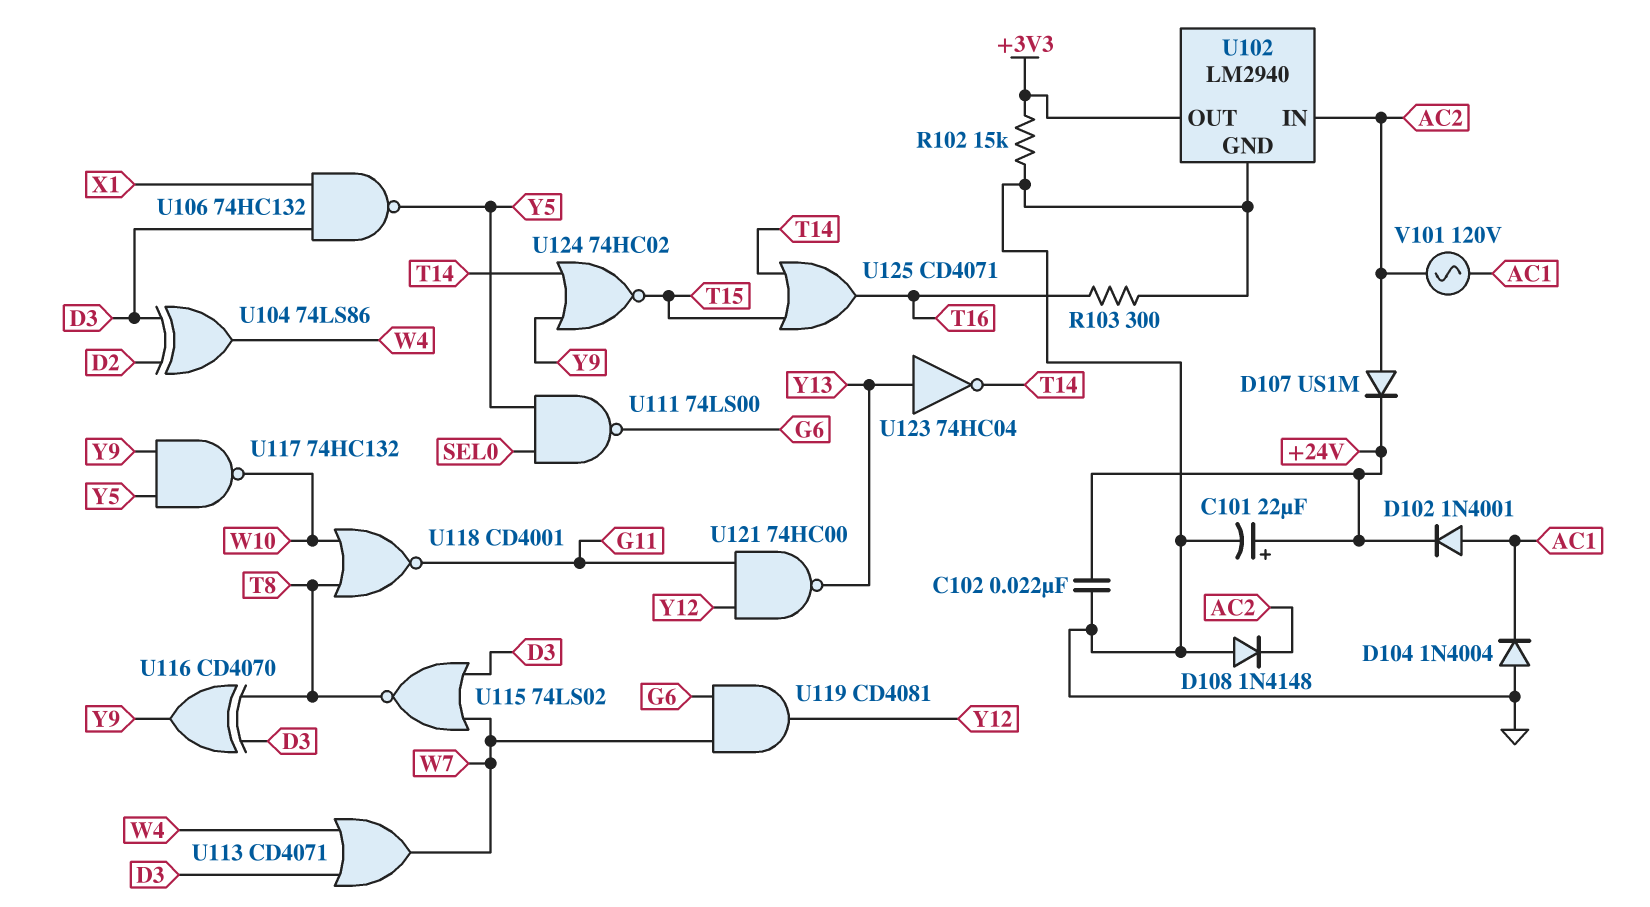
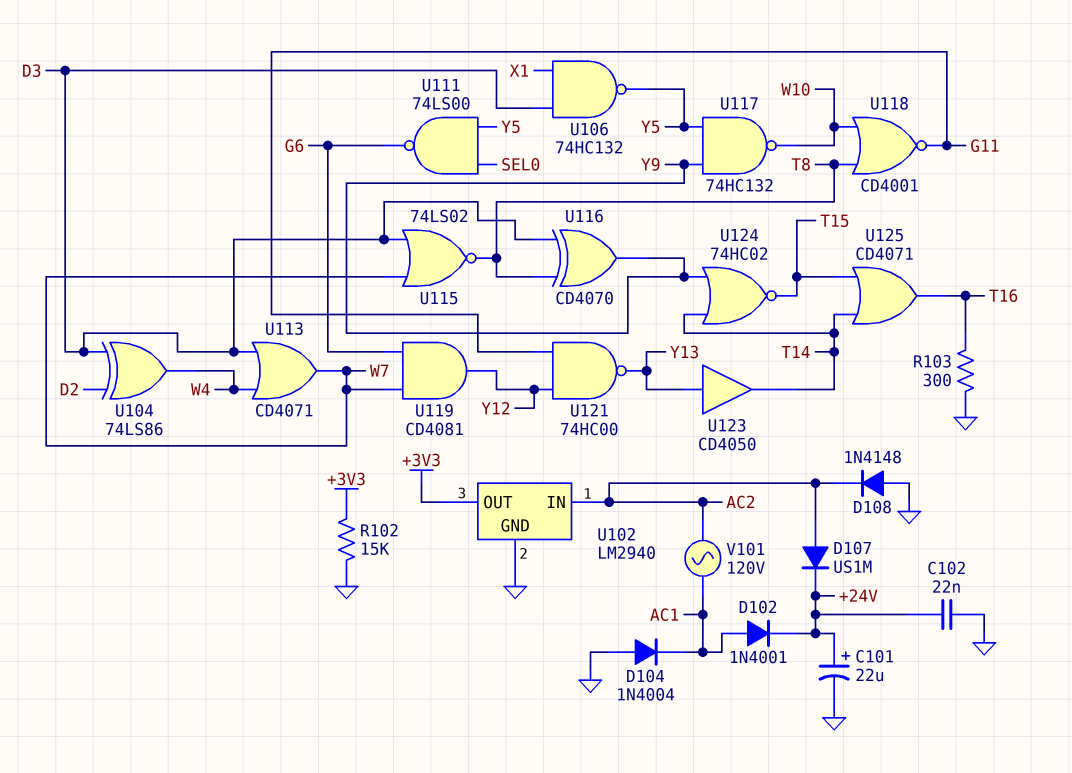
U123: NOT 74HC04 (in Y13, out T14) -> buffer CD4050 (in Y13, out T14)

